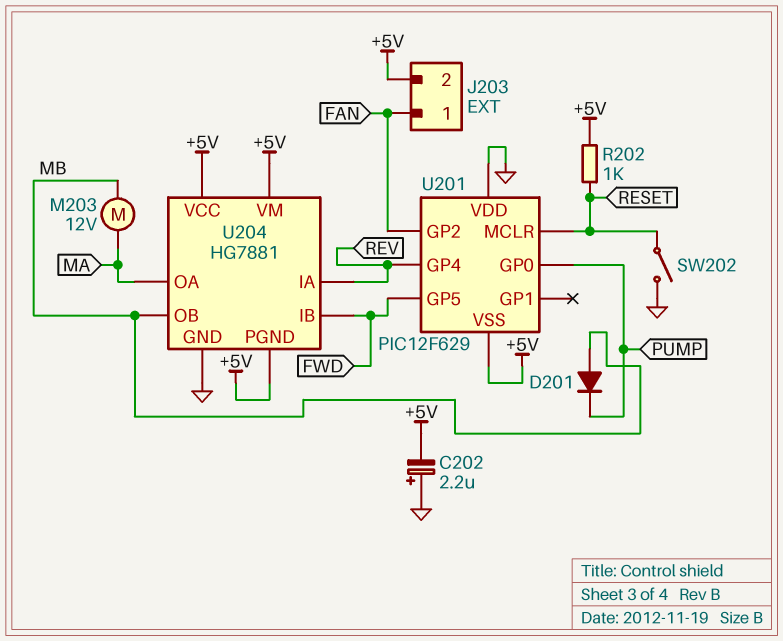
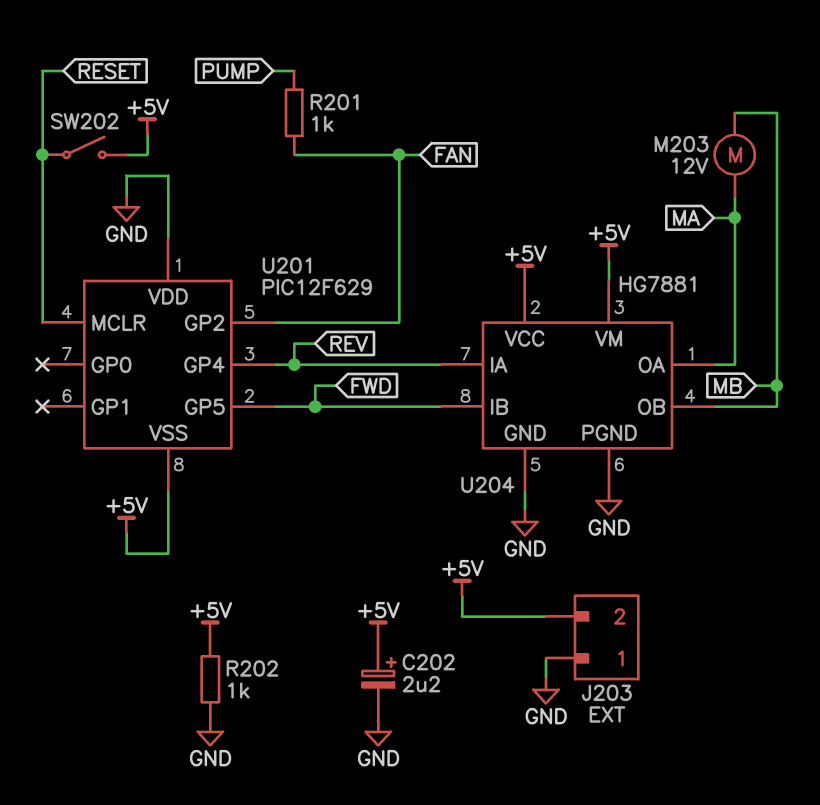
C202: 2.2uF (plus GND, minus +5V) -> 2.2uF (plus +5V, minus GND)
D201: diode (A MB, K PUMP) -> none
J203 pin 1: FAN -> GND
R201: none -> 1k (FAN, PUMP)
R202: 1k (+5V, RESET) -> 1k (+5V, GND)
SW202: switch (GND, RESET) -> switch (+5V, RESET)
U201 pin GP0: PUMP -> none
U204 pin PGND: +5V -> GND

